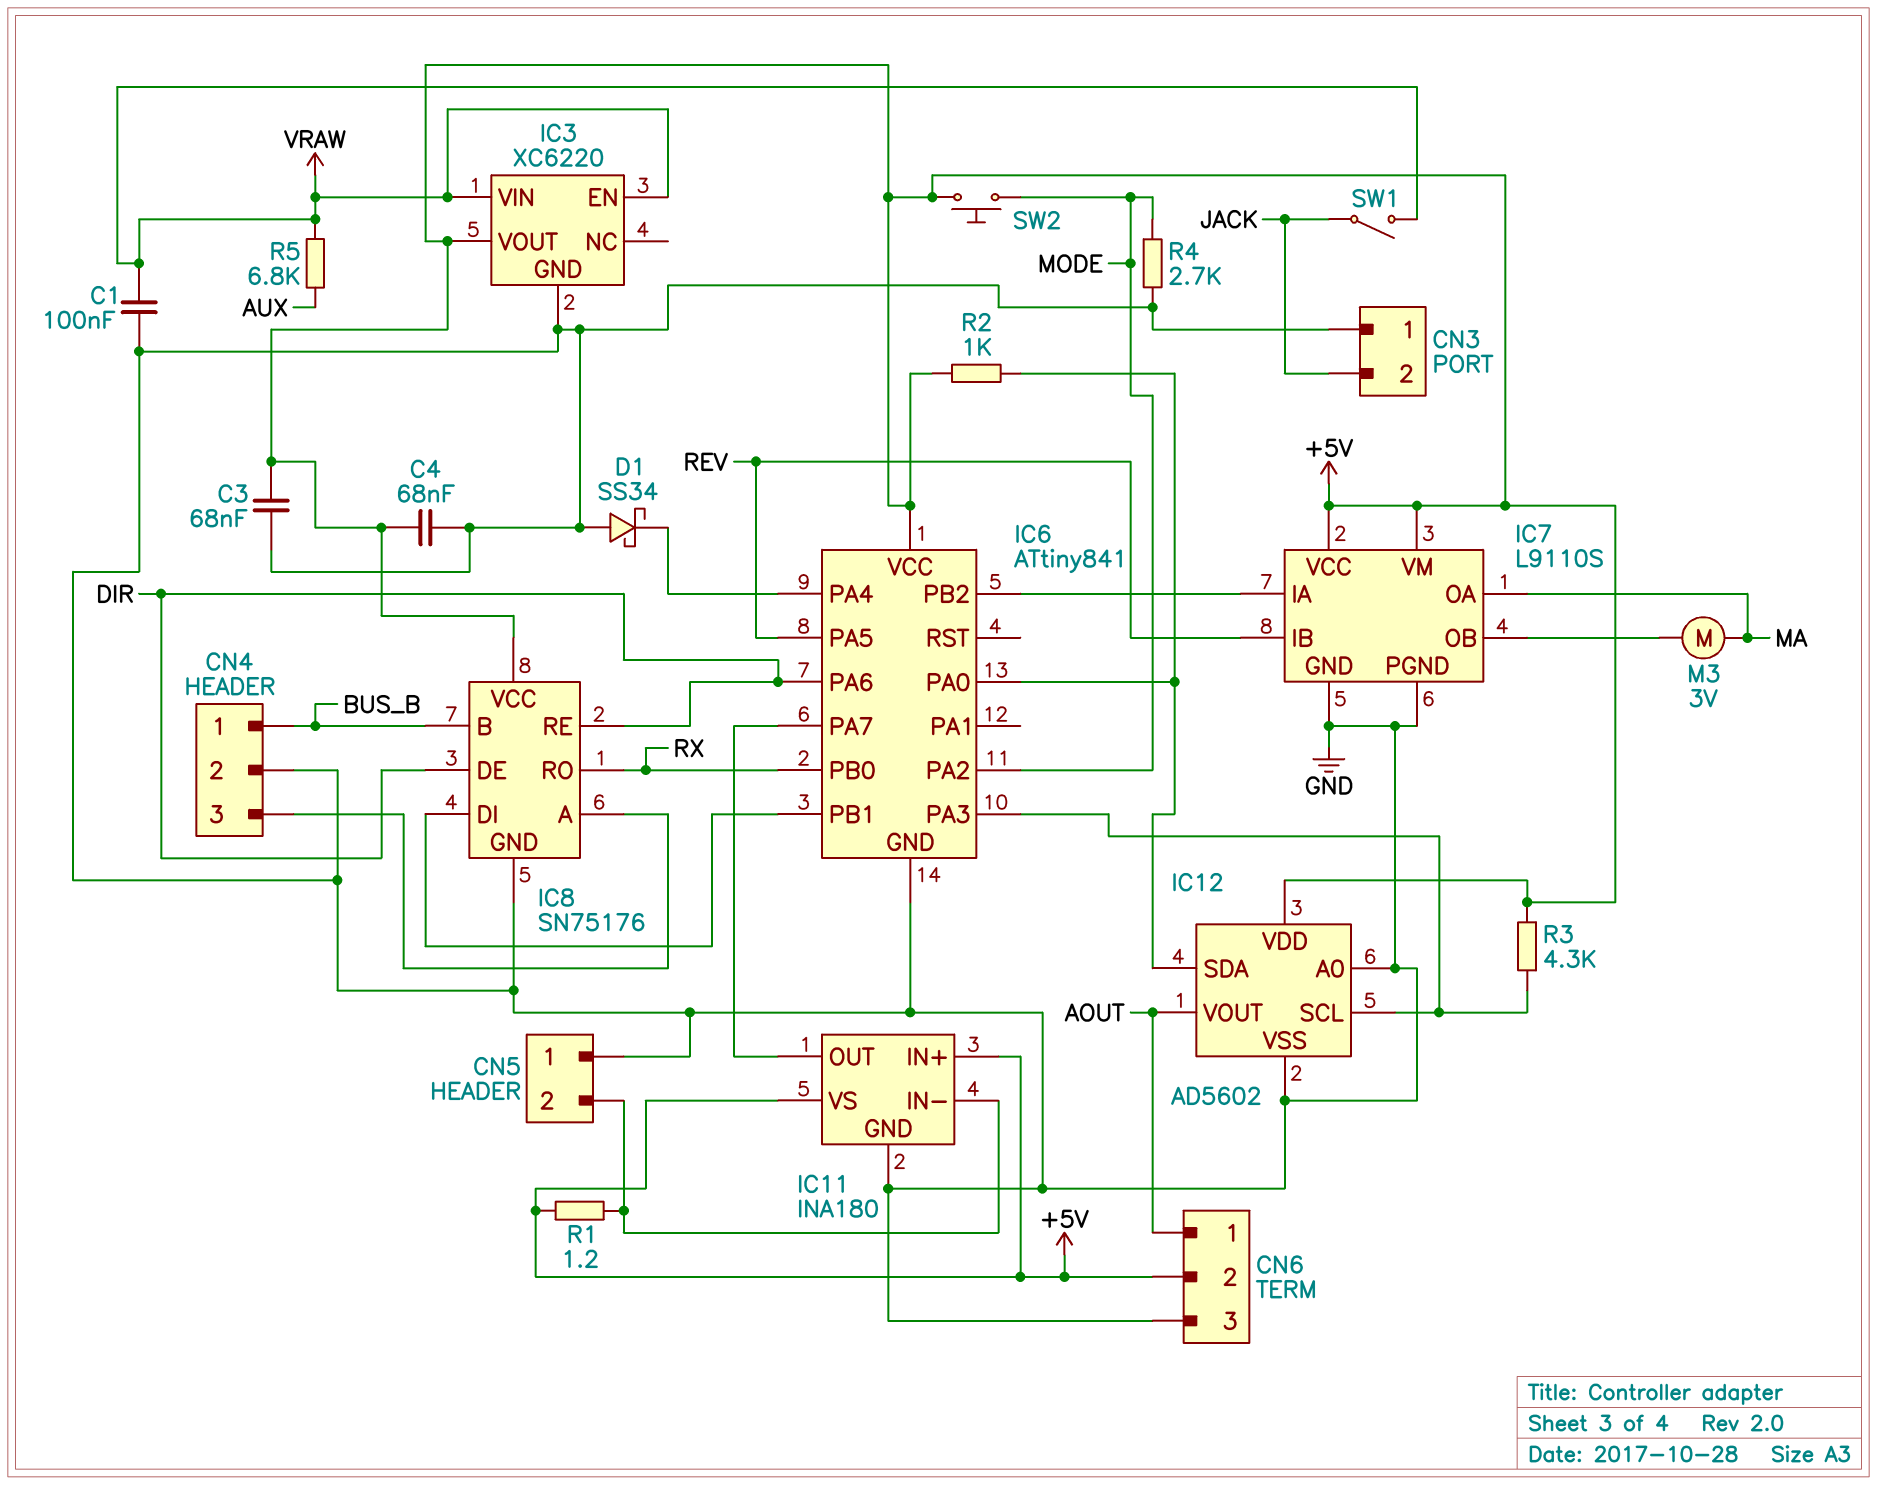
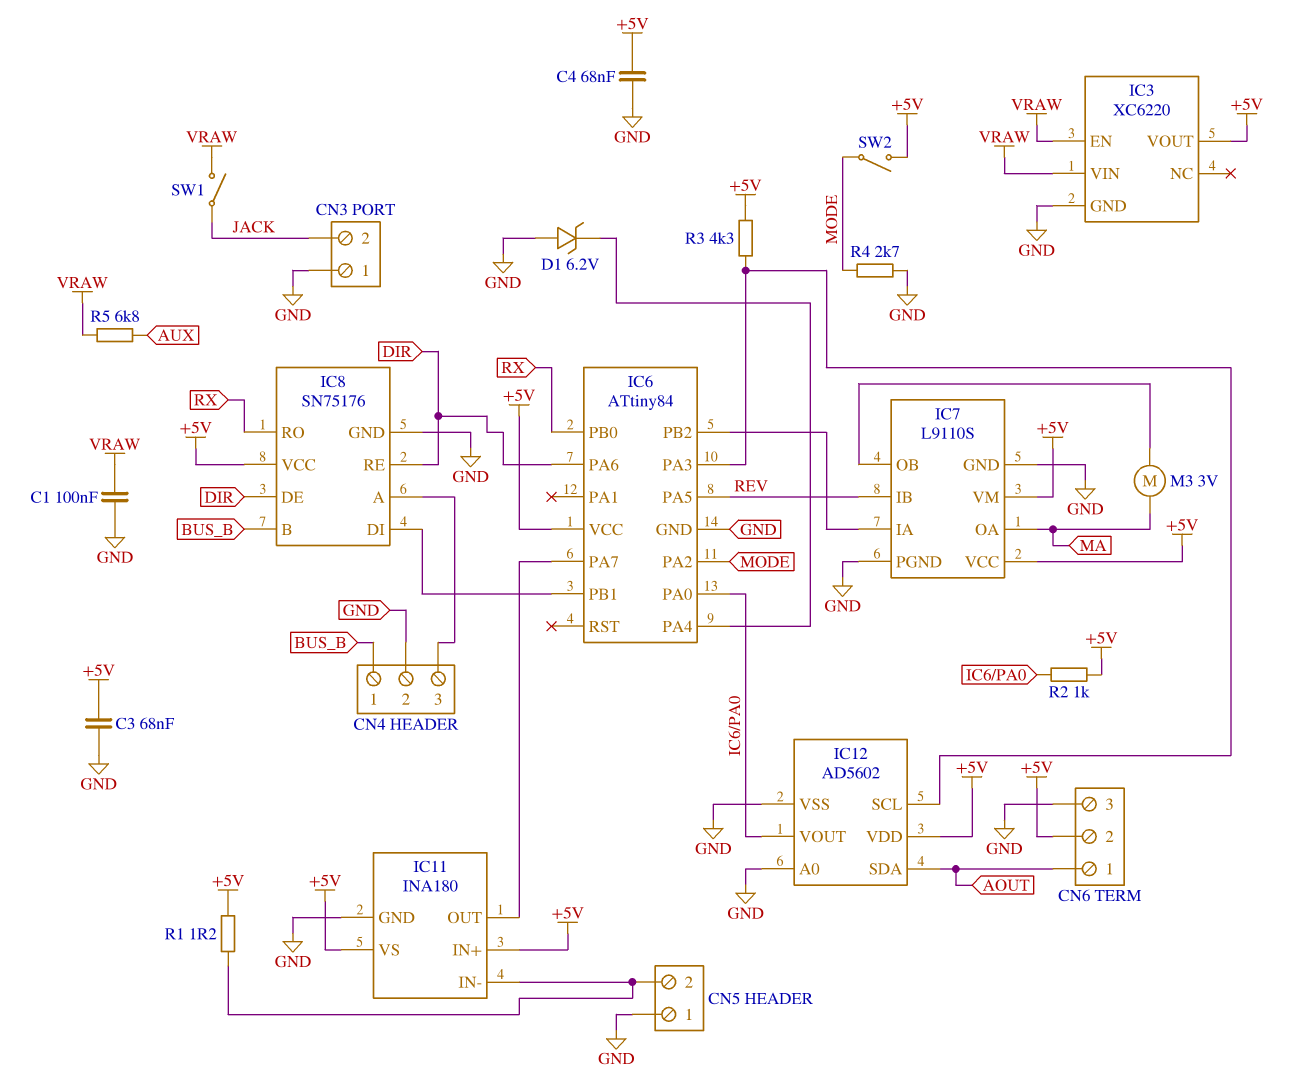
D1: schottky SS34 (A GND, K IC6/PA4) -> zener 6.2V (A GND, K IC6/PA4)
IC6: ATtiny841 -> ATtiny84
IC12 pin SDA: IC6/PA0 -> AOUT
IC12 pin VOUT: AOUT -> IC6/PA0
SW2: button (+5V, MODE) -> switch (+5V, MODE)

